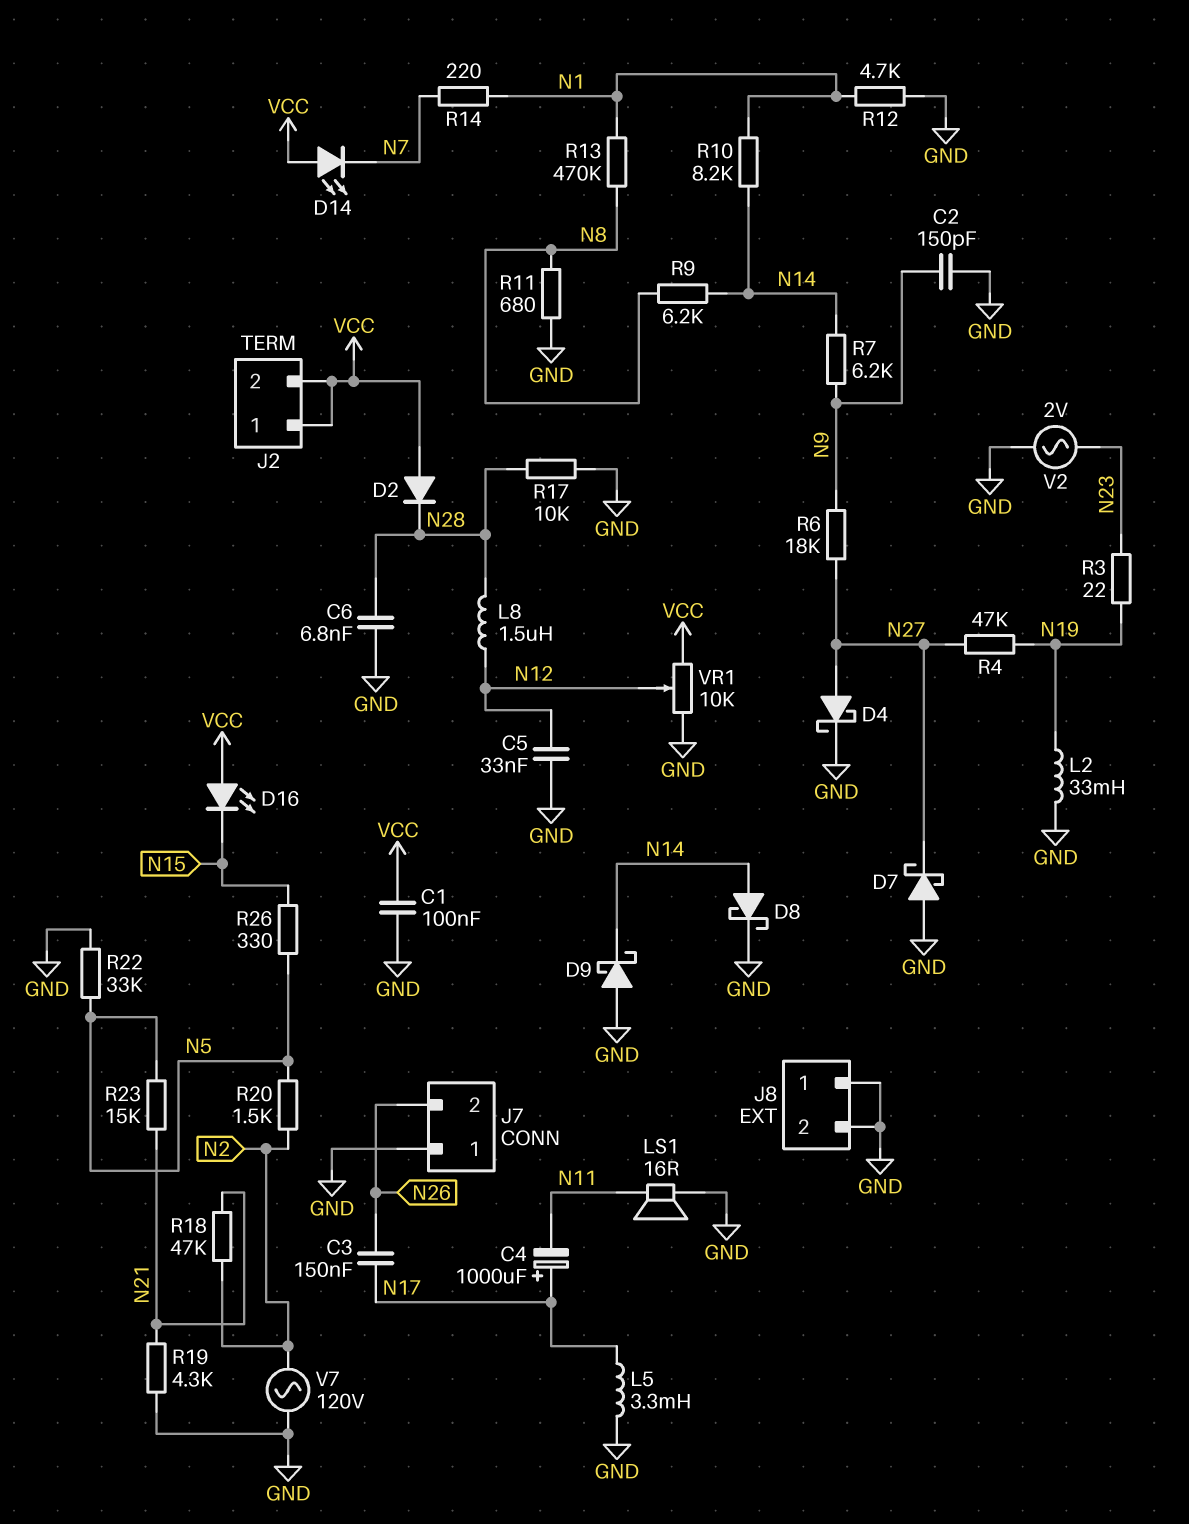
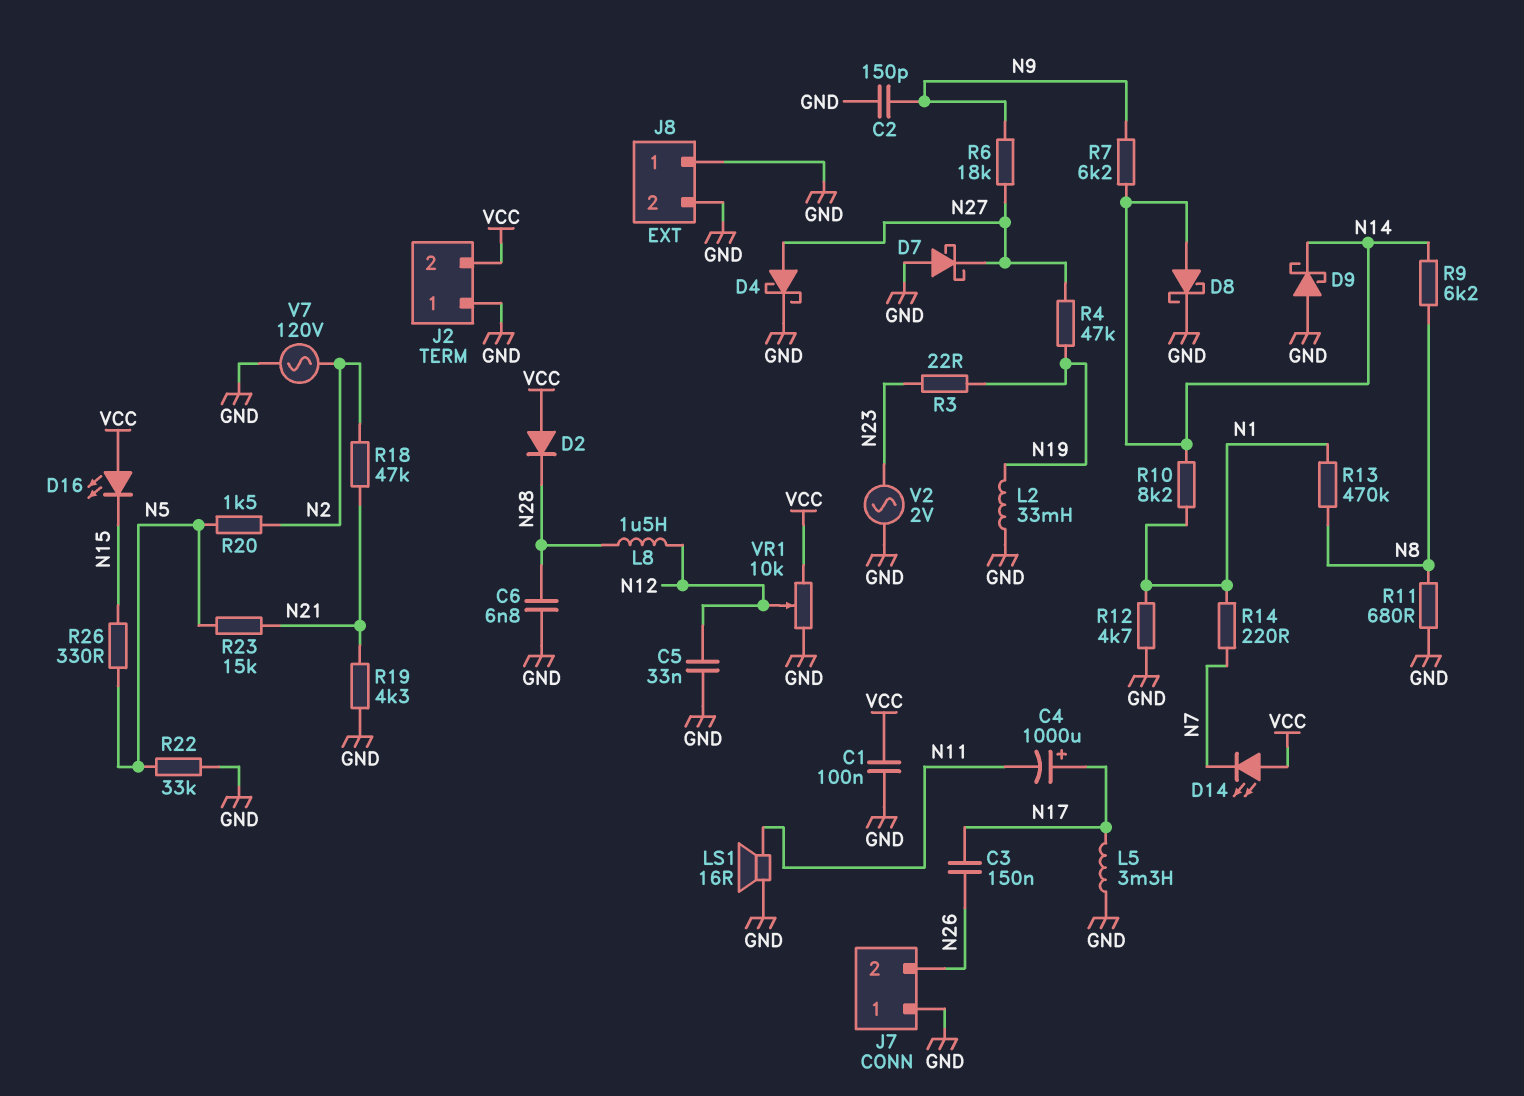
J2 pin 1: VCC -> GND
R17: 10k (GND, N28) -> none

